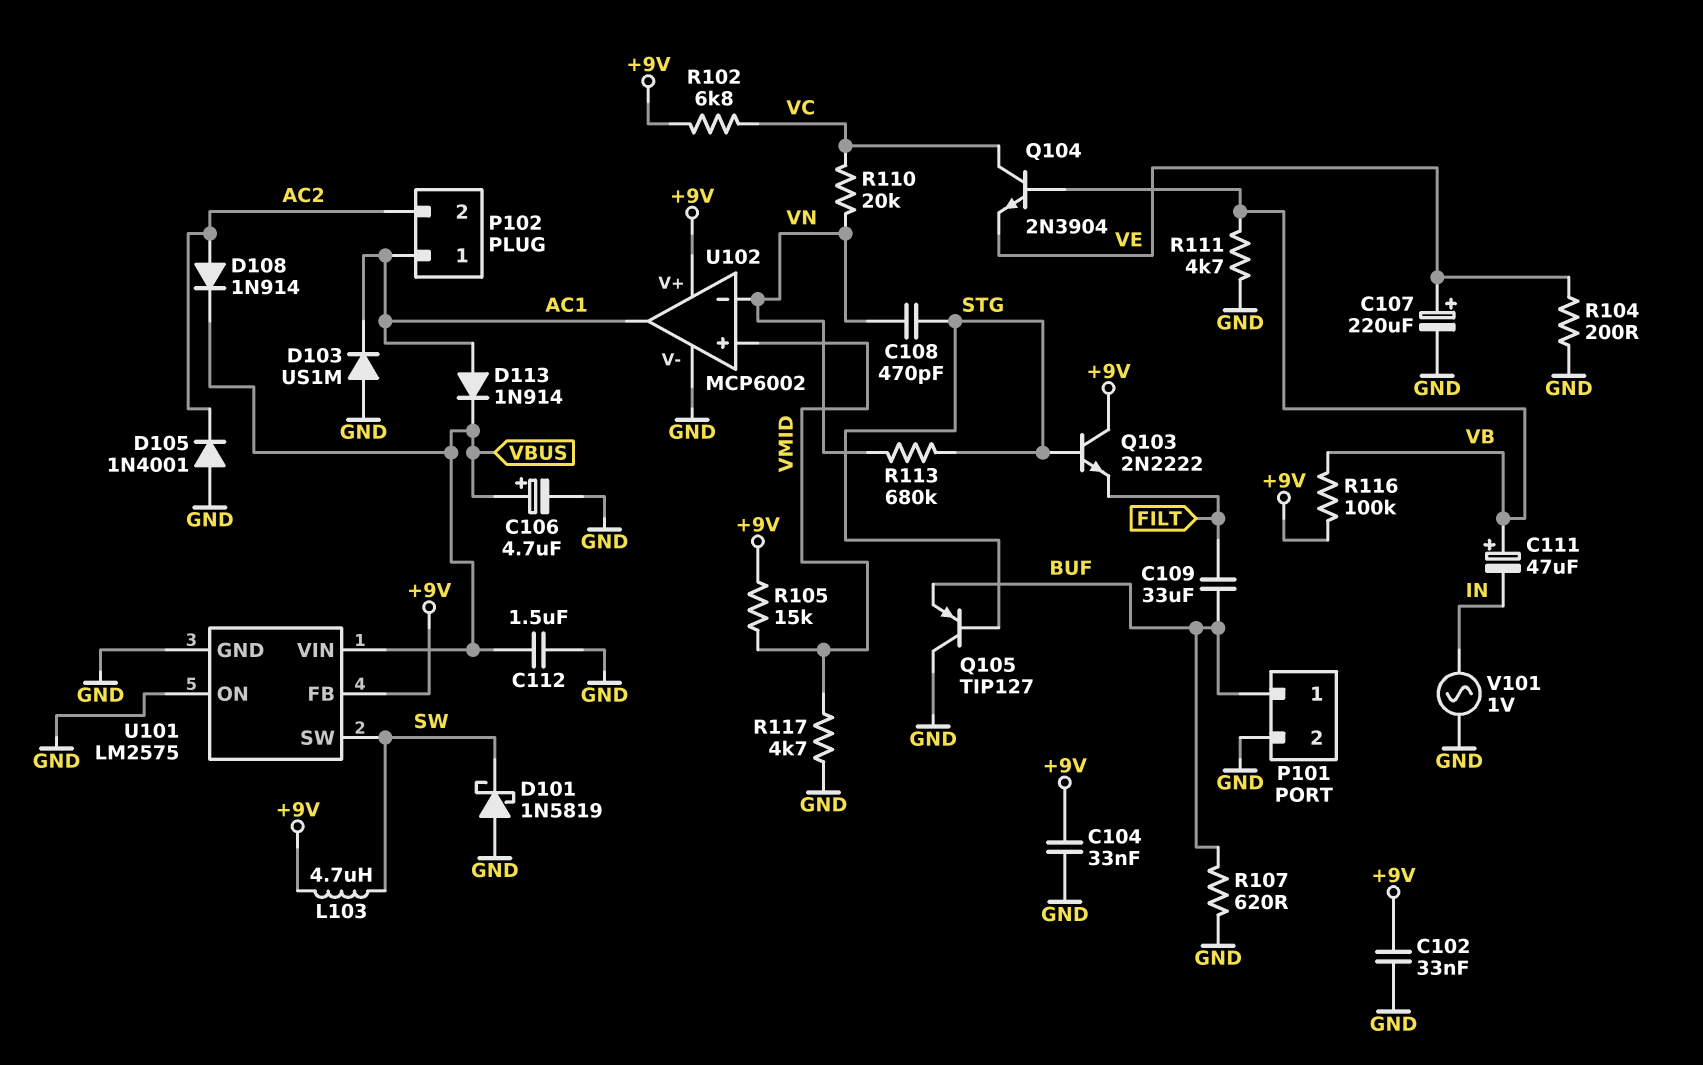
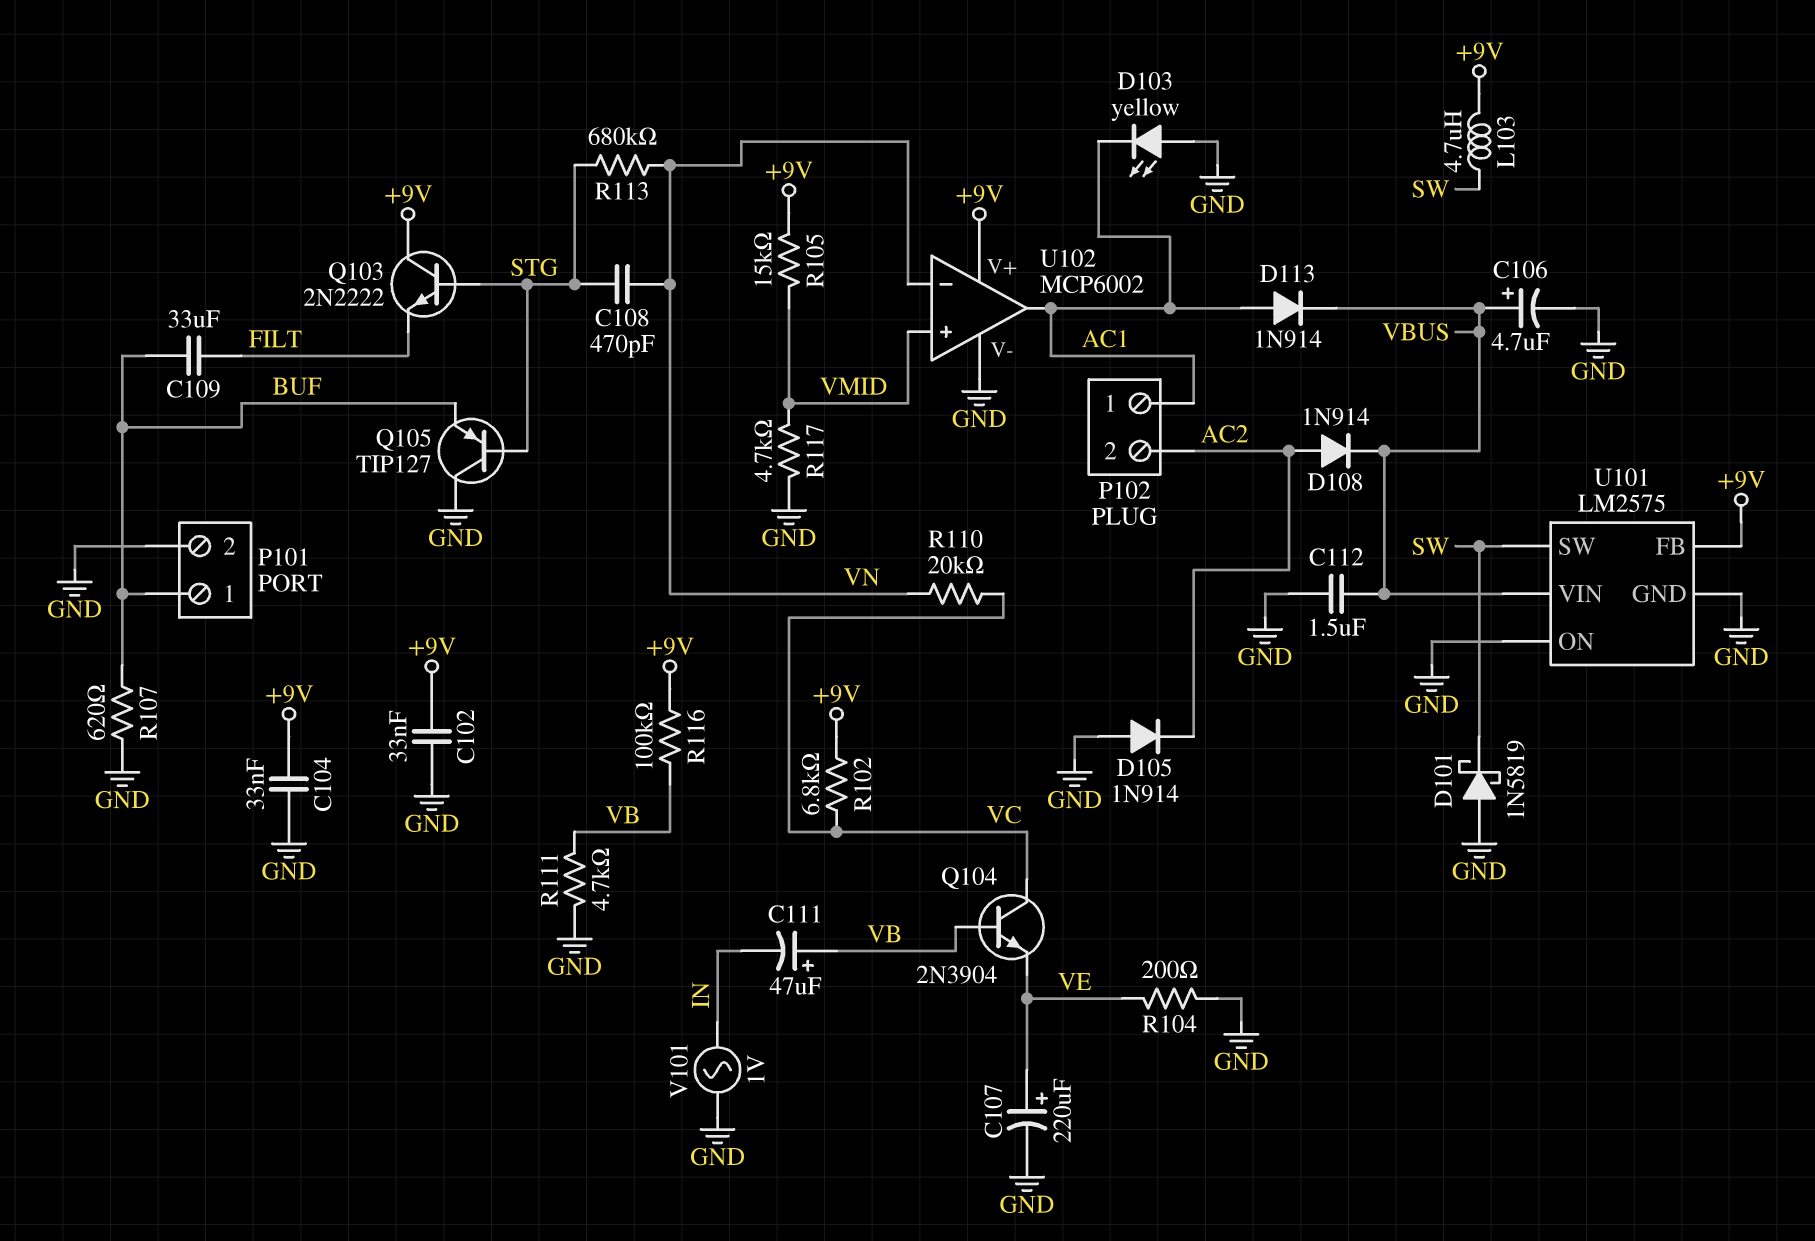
D103: diode US1M (A GND, K AC1) -> LED yellow (A GND, K AC1)
D105: diode 1N4001 (A GND, K AC2) -> diode 1N914 (A GND, K AC2)

